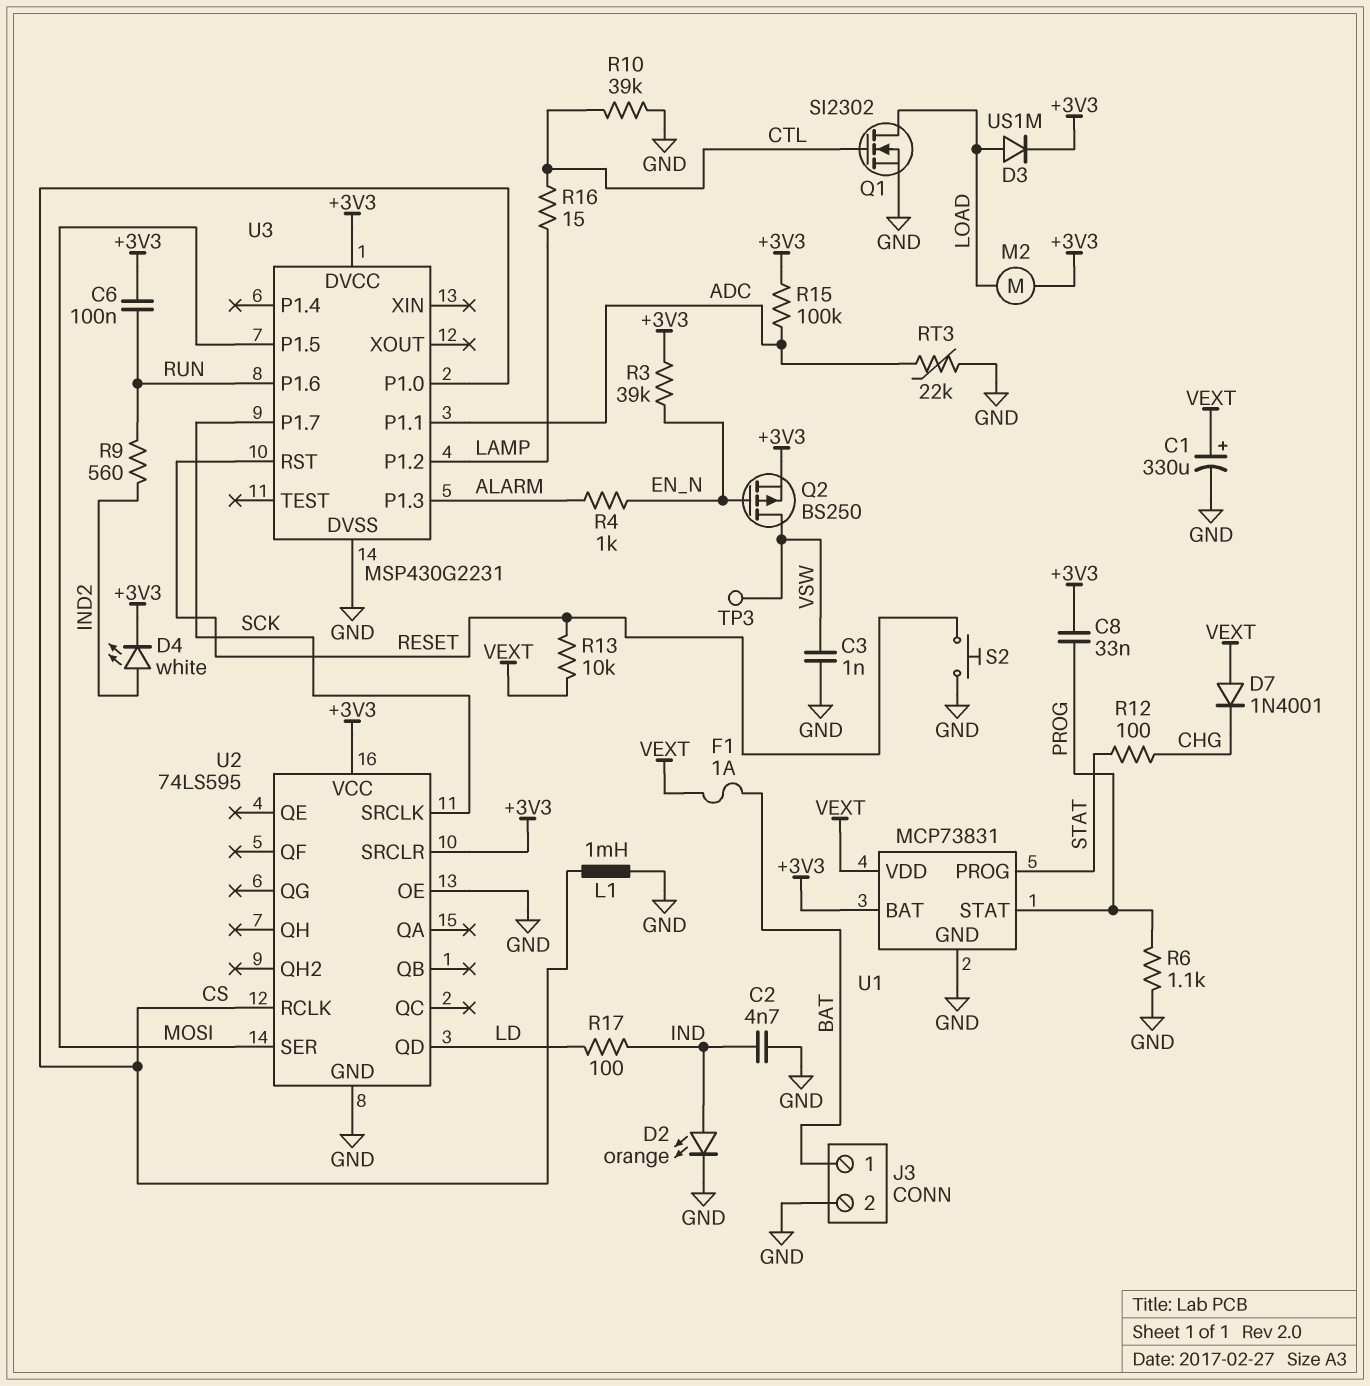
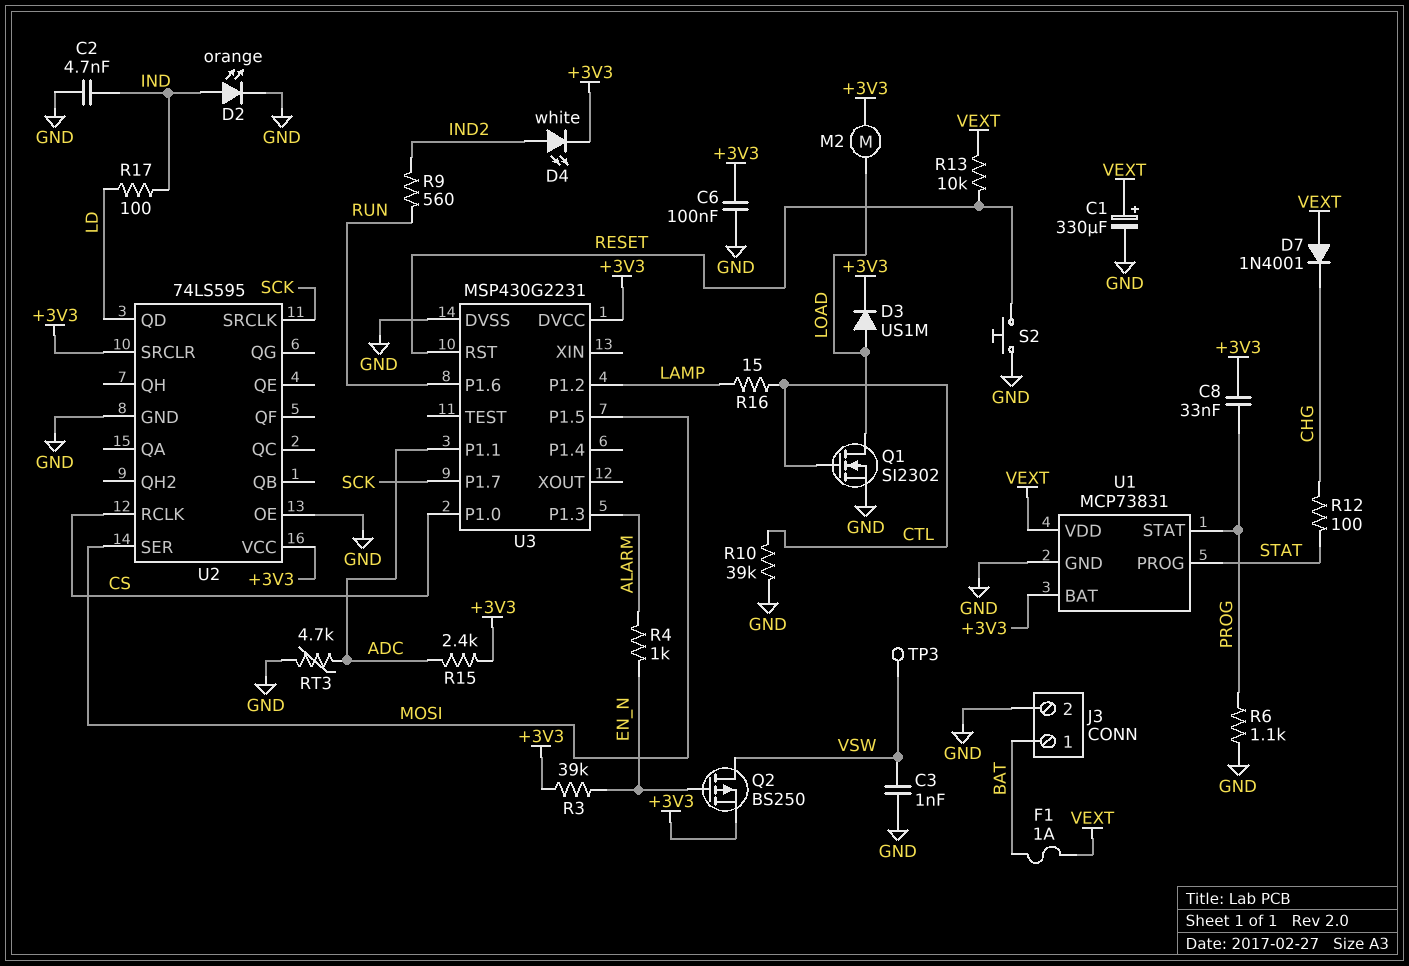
C6: 100nF (+3V3, RUN) -> 100nF (+3V3, GND)
L1: 1mH (CS, GND) -> none
R15: 100k (+3V3, ADC) -> 2.4k (+3V3, ADC)
RT3: 22k (ADC, GND) -> 4.7k (ADC, GND)

